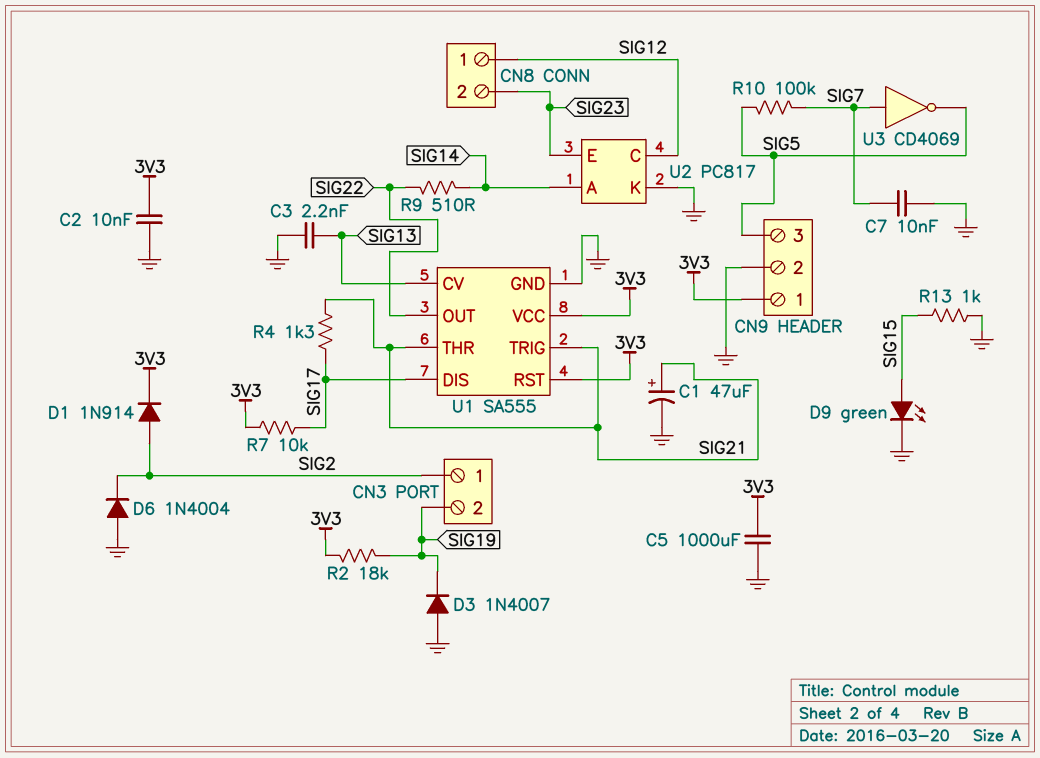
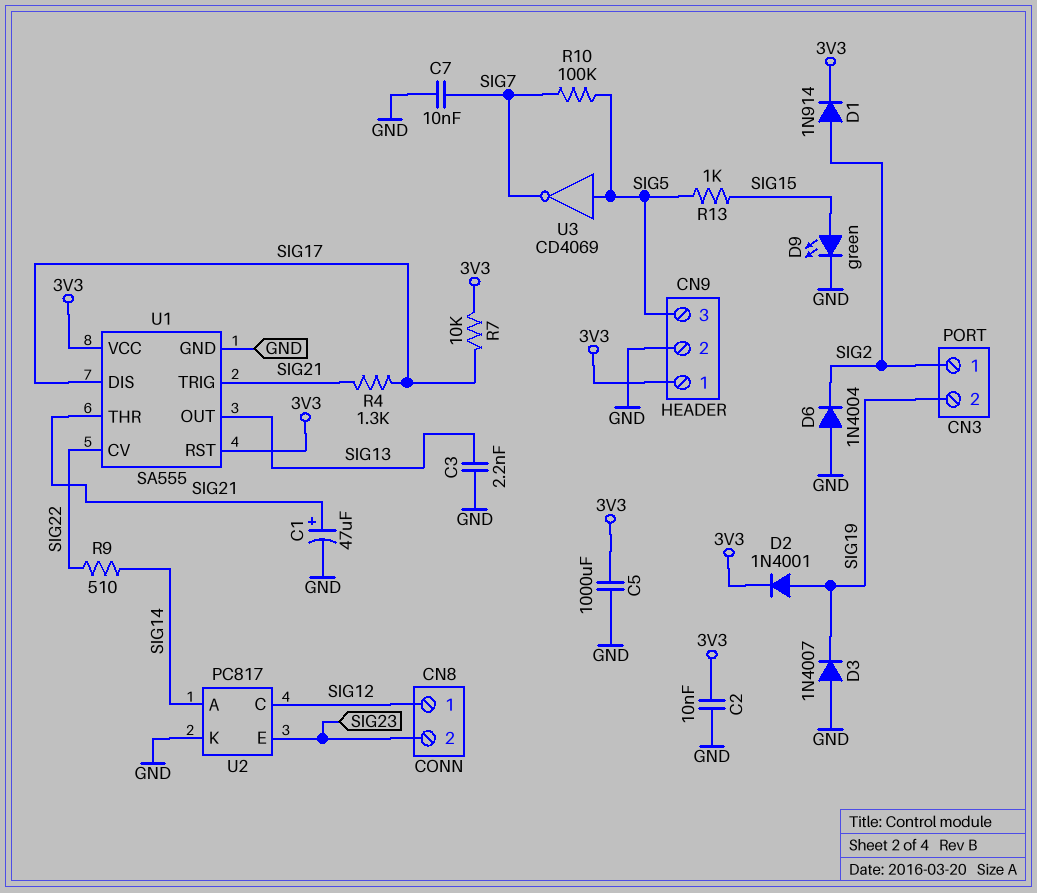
D2: none -> diode 1N4001 (A SIG19, K 3V3)
R2: 18k (3V3, SIG19) -> none
R13: 1k (GND, SIG15) -> 1k (SIG5, SIG15)
U1 pin CV: SIG13 -> SIG22
U1 pin OUT: SIG22 -> SIG13
U3: NOT CD4069 (in SIG7, out SIG5) -> NOT CD4069 (in SIG5, out SIG7)

